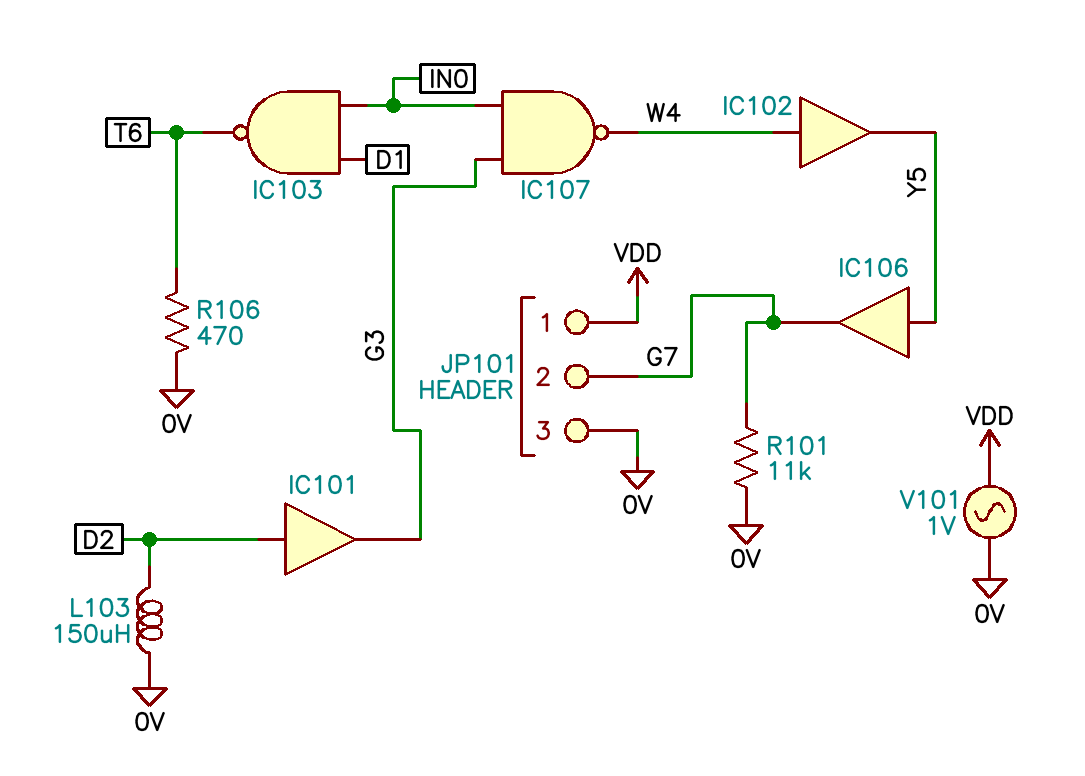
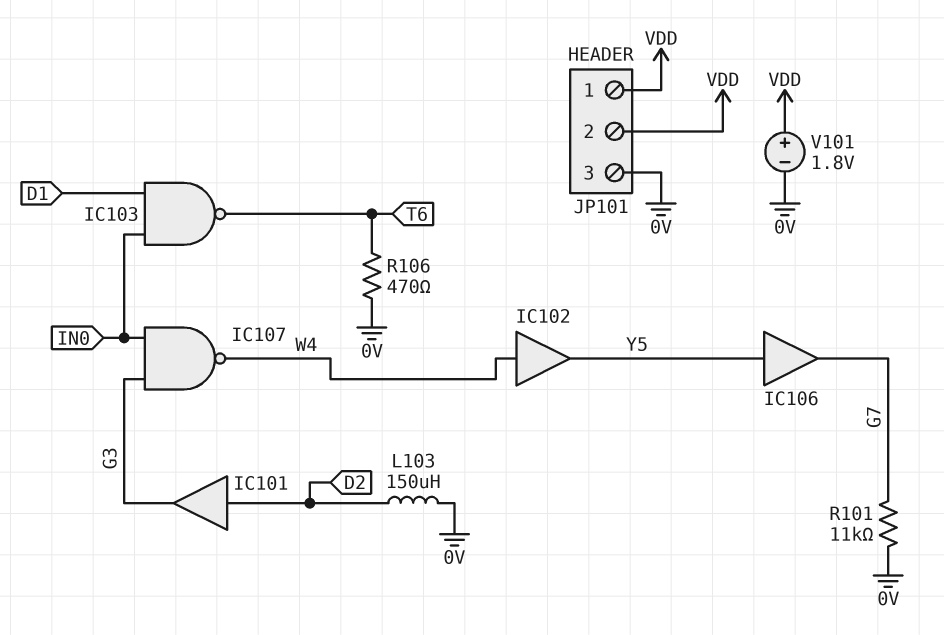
JP101 pin 2: G7 -> VDD
V101: AC 1V (0V, VDD) -> 1.8V (plus VDD, minus 0V)

